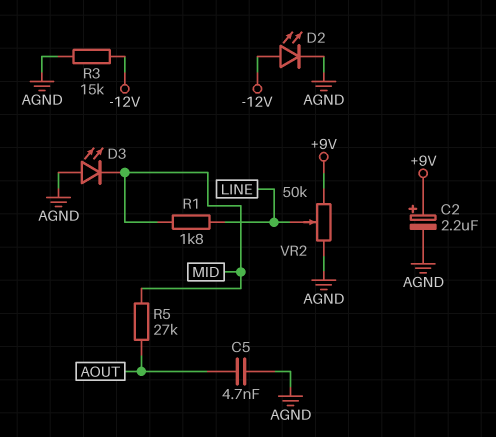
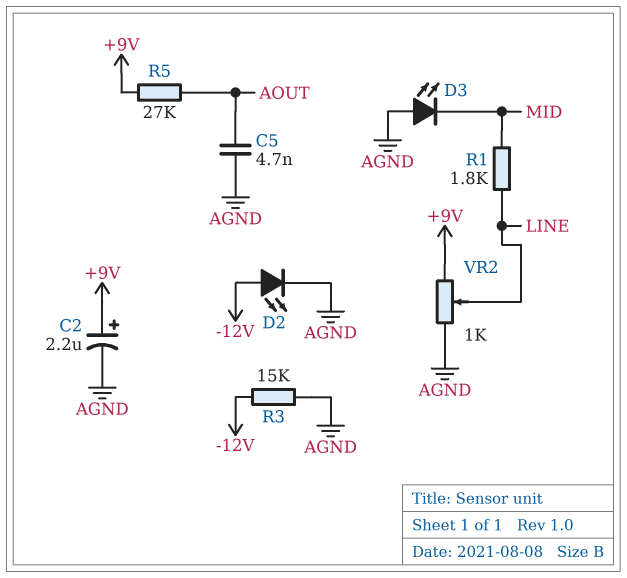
R5: 27k (AOUT, MID) -> 27k (+9V, AOUT)
VR2: 50k (+9V, AGND, wiper LINE) -> 1k (+9V, AGND, wiper LINE)

